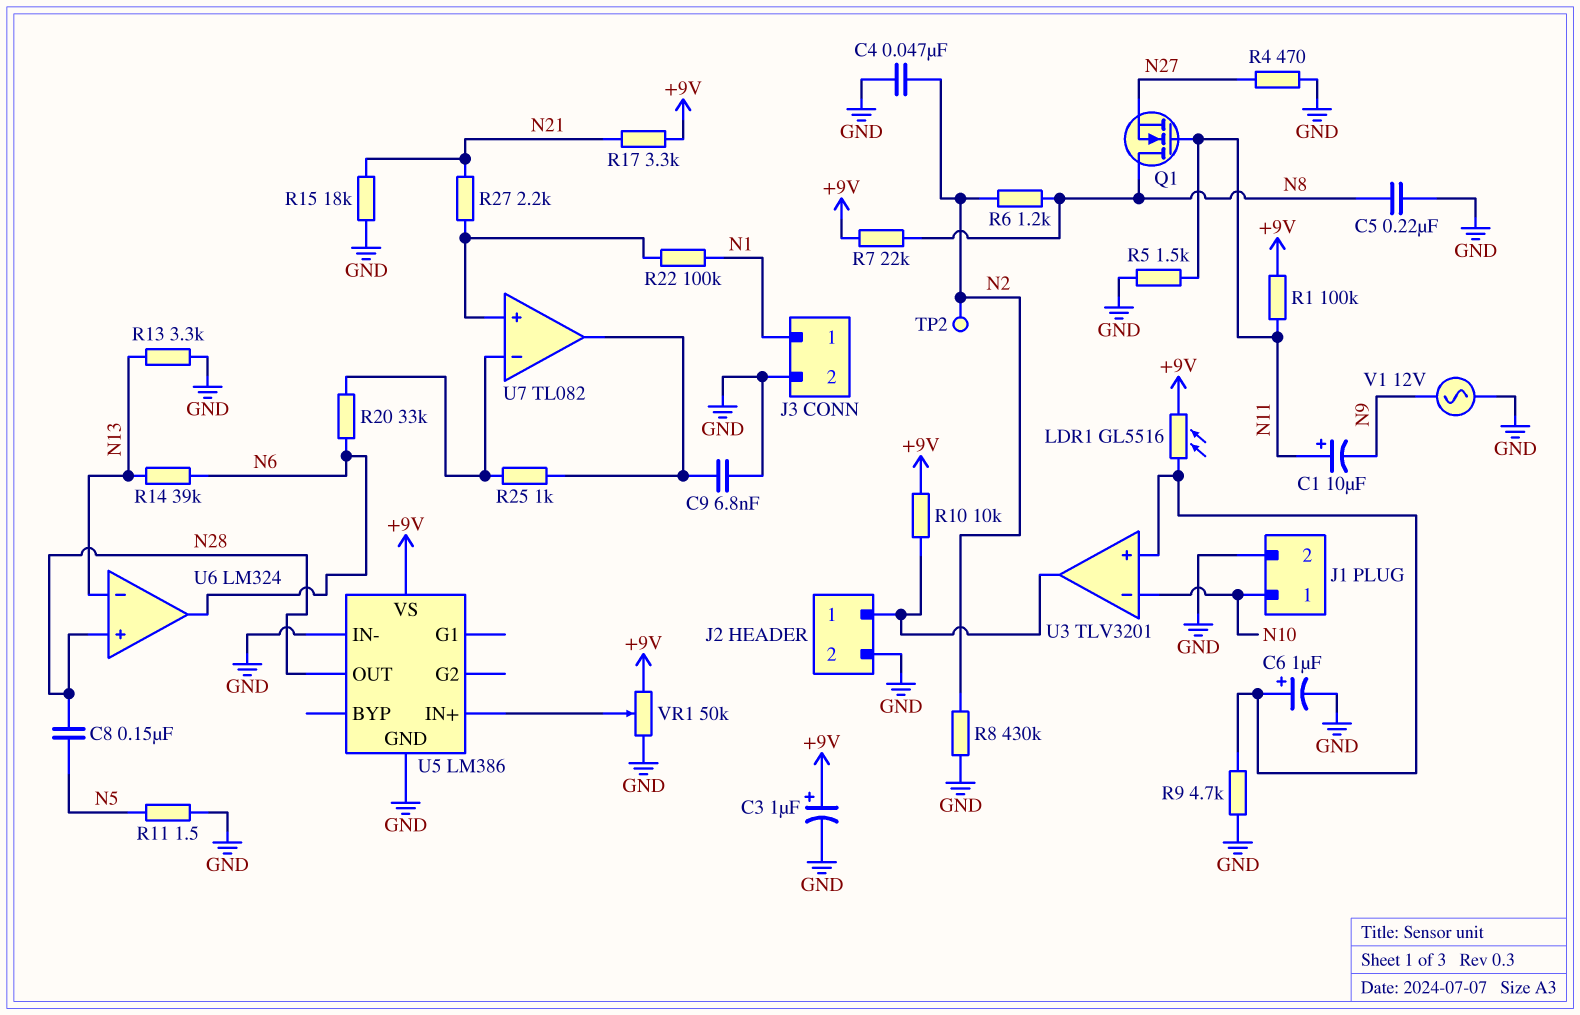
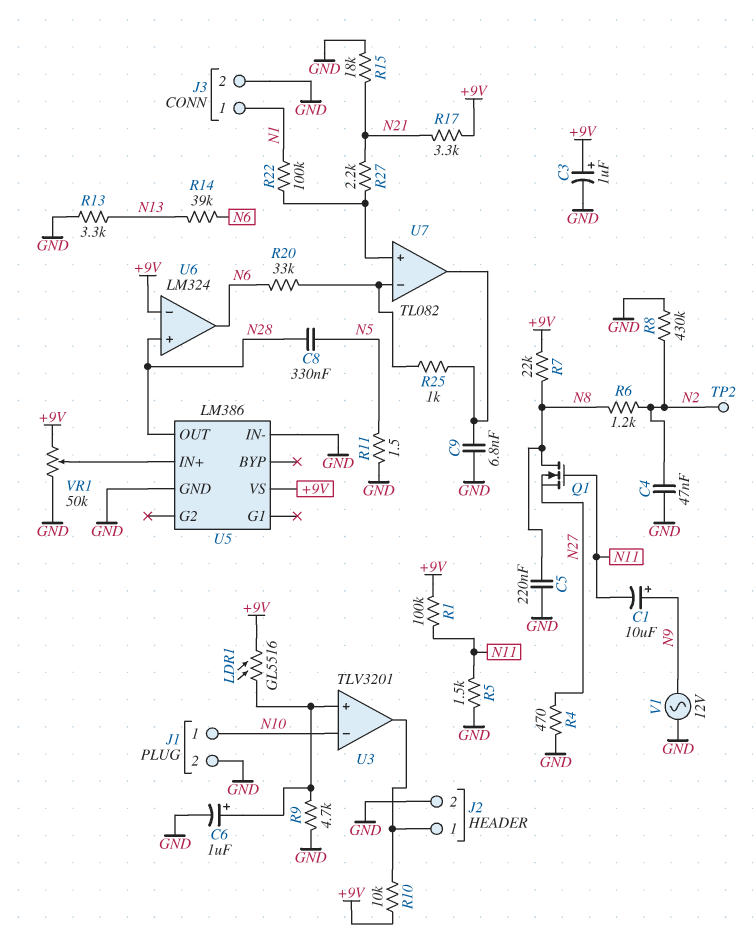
C1: 10uF (plus N11, minus N9) -> 10uF (plus N9, minus N11)
C8: 150nF (N5, N28) -> 330nF (N5, N28)
U6 pin in-: N13 -> +9V

